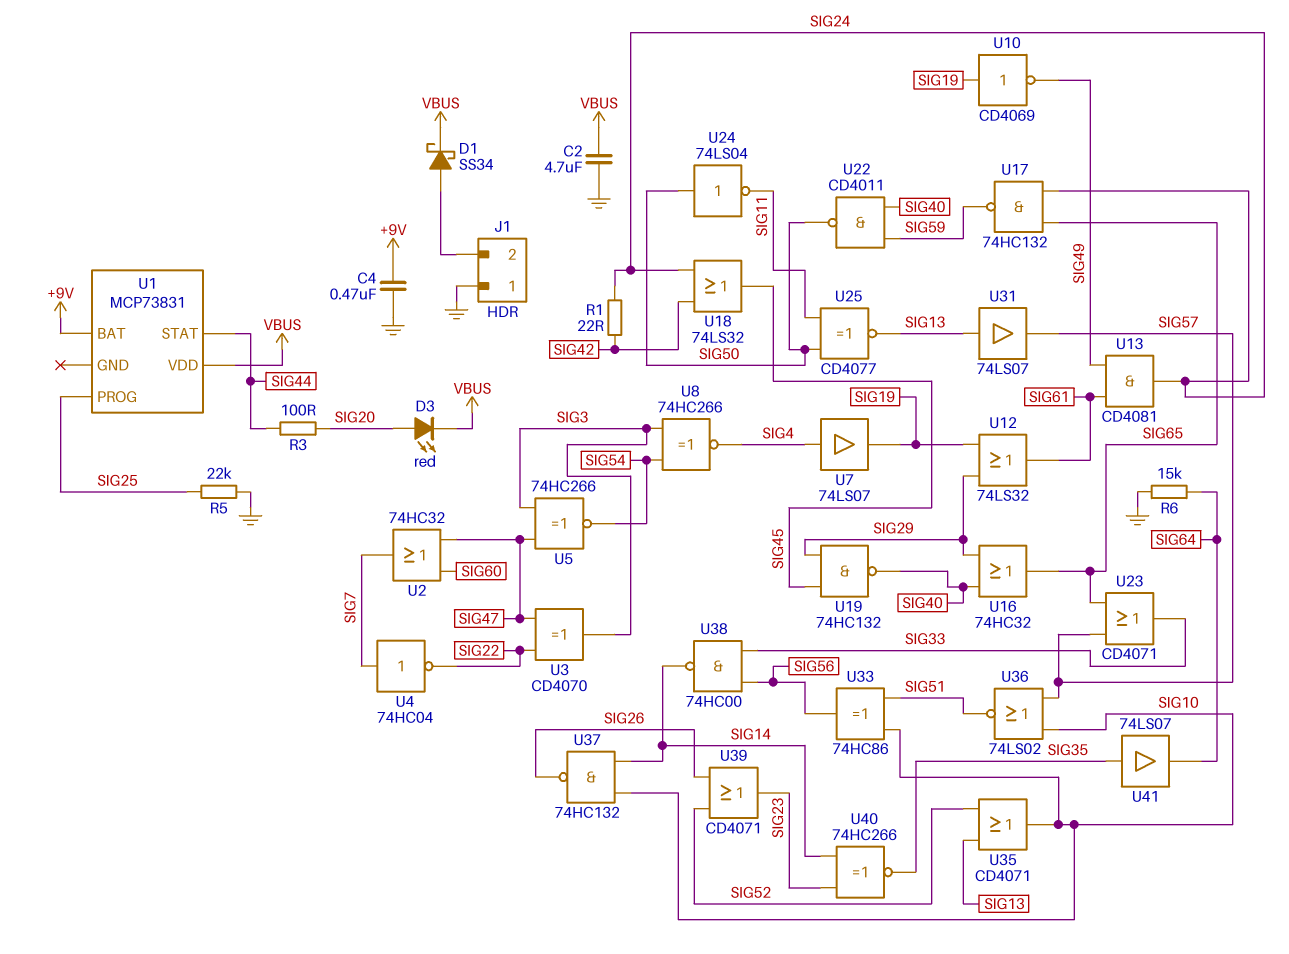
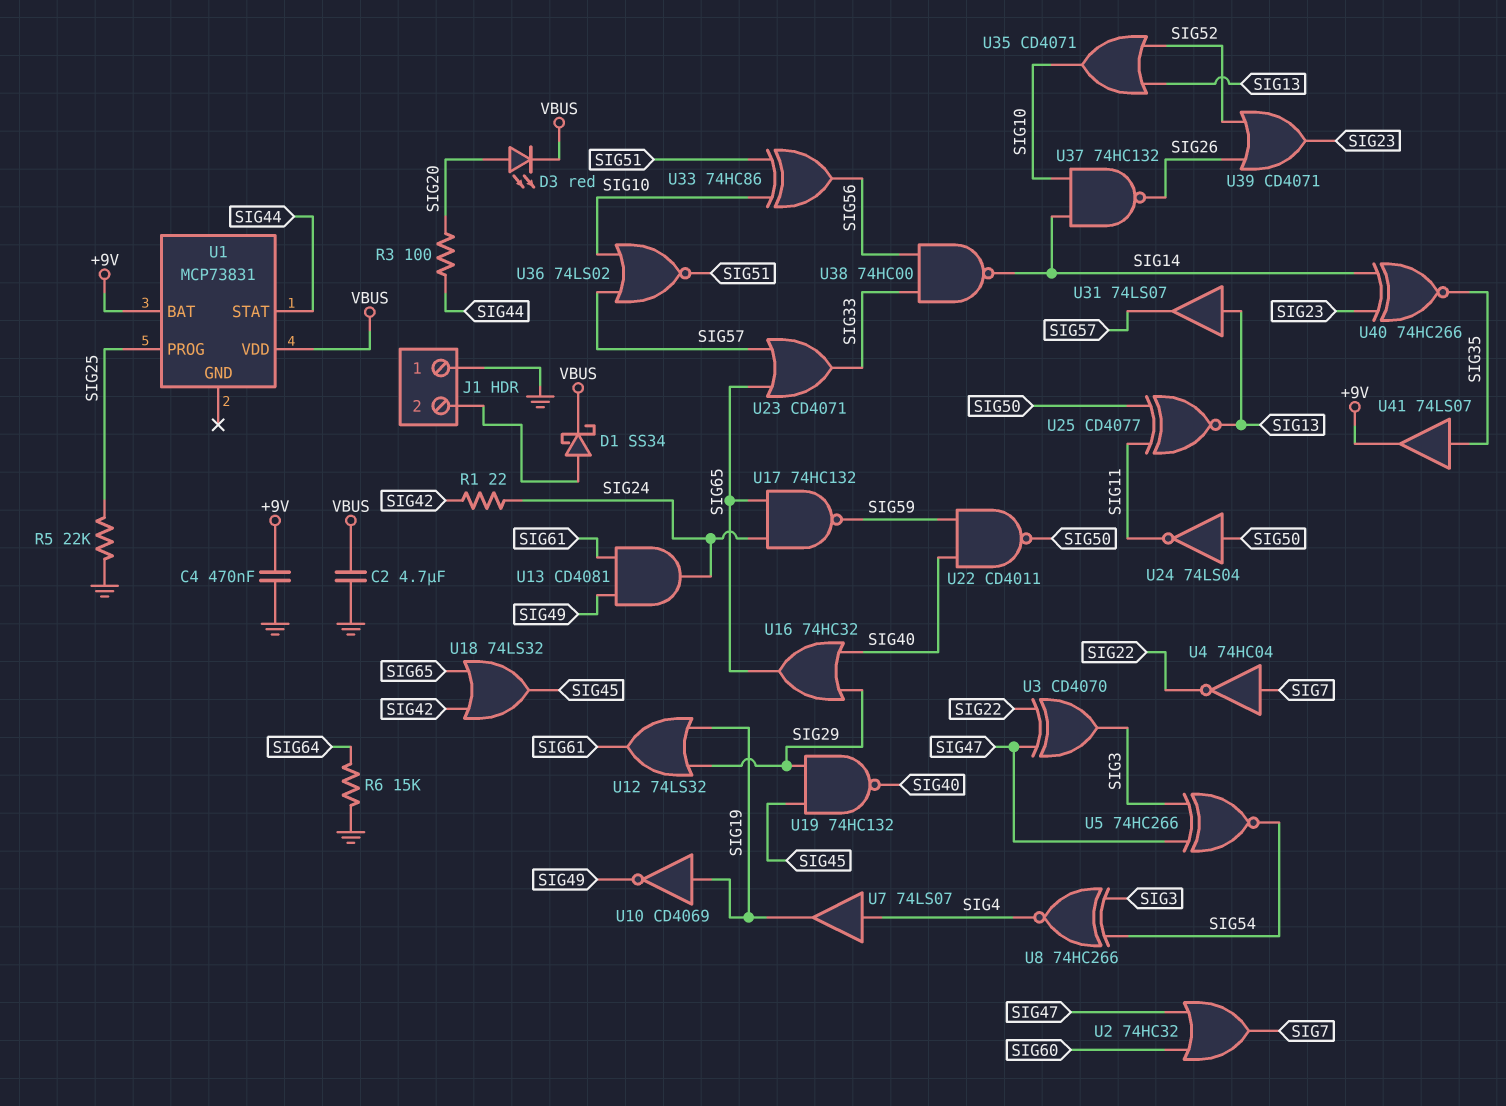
U18: OR 74LS32 (in SIG24, in SIG42, out SIG45) -> OR 74LS32 (in SIG42, in SIG65, out SIG45)
U41: buffer 74LS07 (in SIG35, out SIG64) -> buffer 74LS07 (in SIG35, out +9V)

